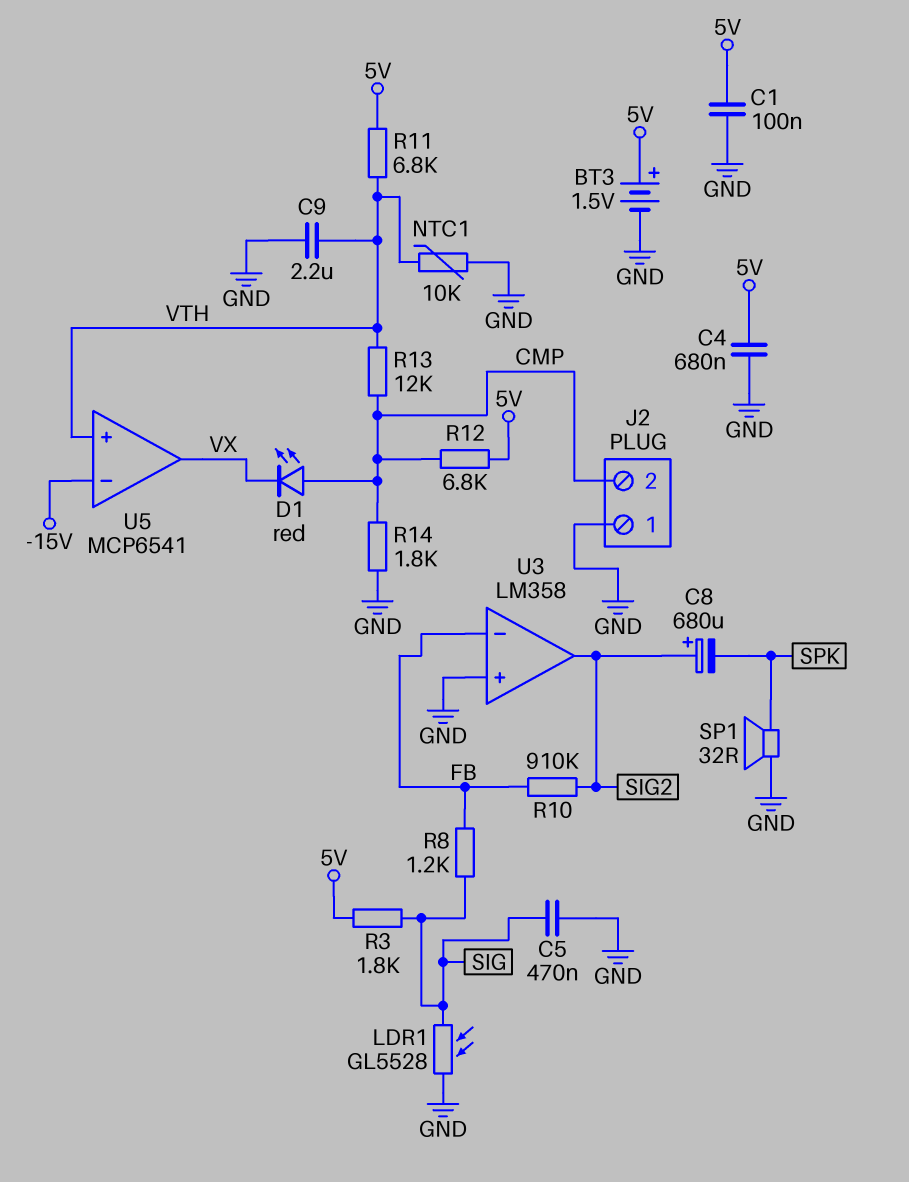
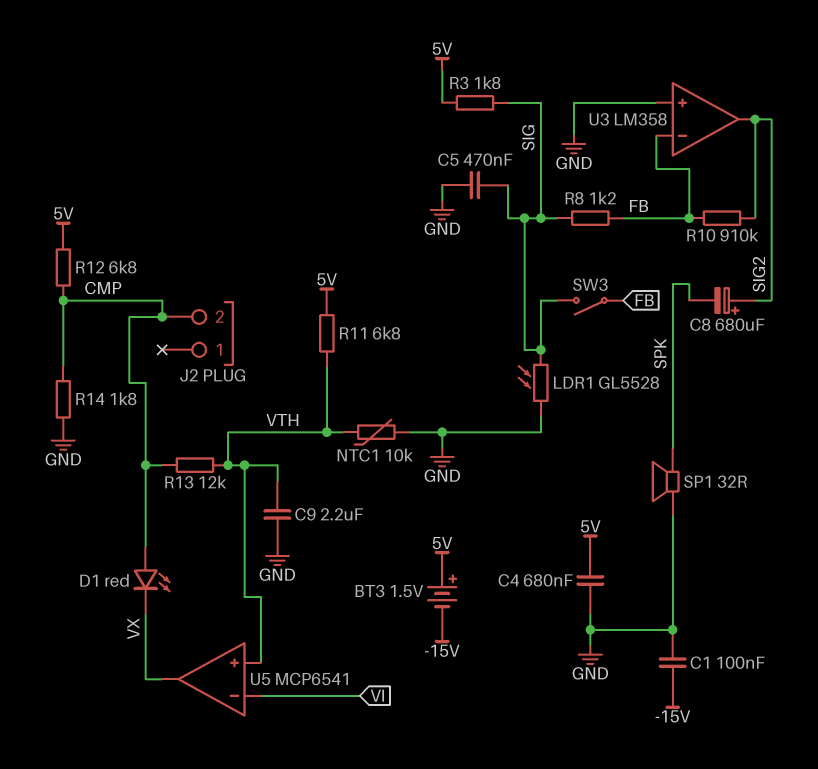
BT3: 1.5V (plus 5V, minus GND) -> 1.5V (plus 5V, minus -15V)
C1: 100nF (5V, GND) -> 100nF (-15V, GND)
J2 pin 1: GND -> none
SW3: none -> switch (FB, SIG)
U5 pin in-: -15V -> VI

